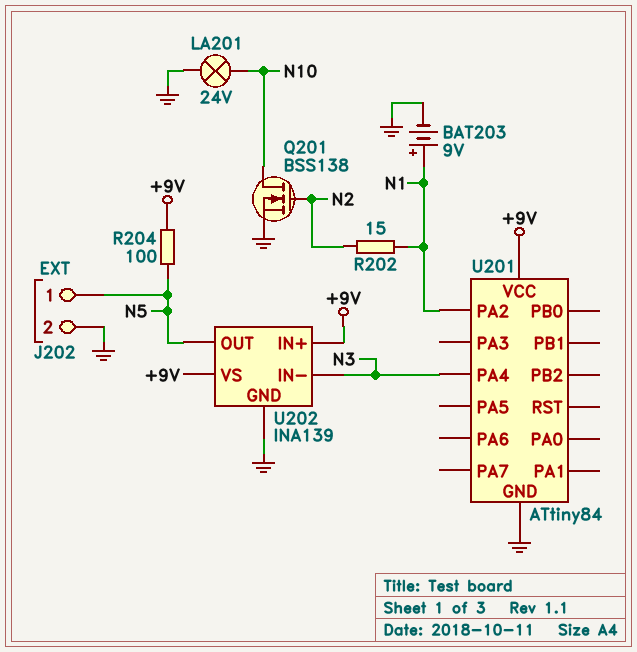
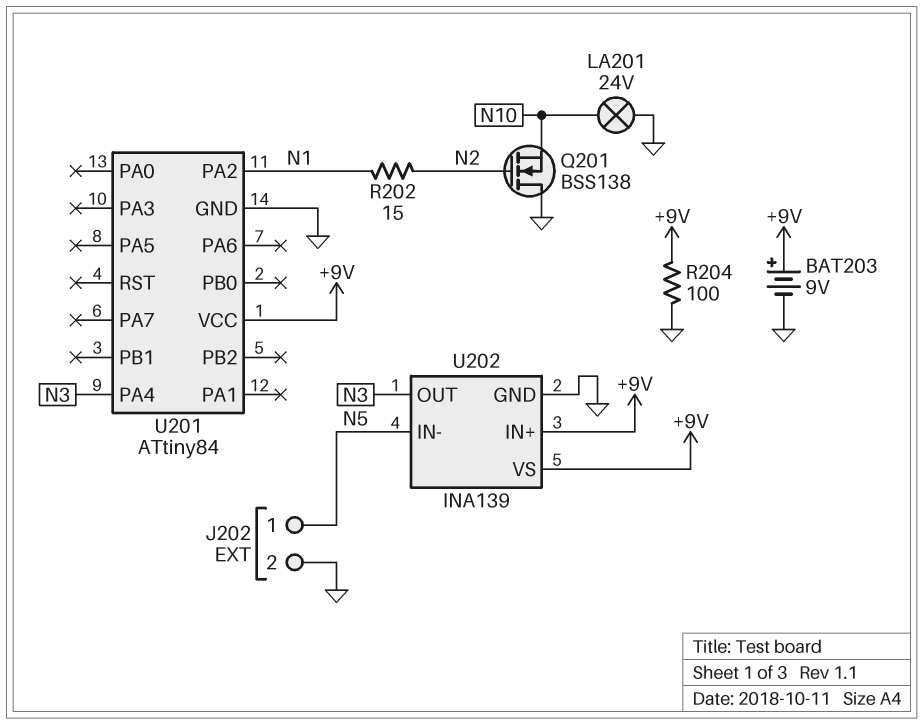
BAT203: 9V (plus N1, minus GND) -> 9V (plus +9V, minus GND)
Q201: NMOS BSS138 (G N2, D N10, S GND) -> NMOS BSS138 (G N2, D GND, S N10)
R204: 100 (+9V, N5) -> 100 (+9V, GND)
U202 pin IN-: N3 -> N5
U202 pin OUT: N5 -> N3

